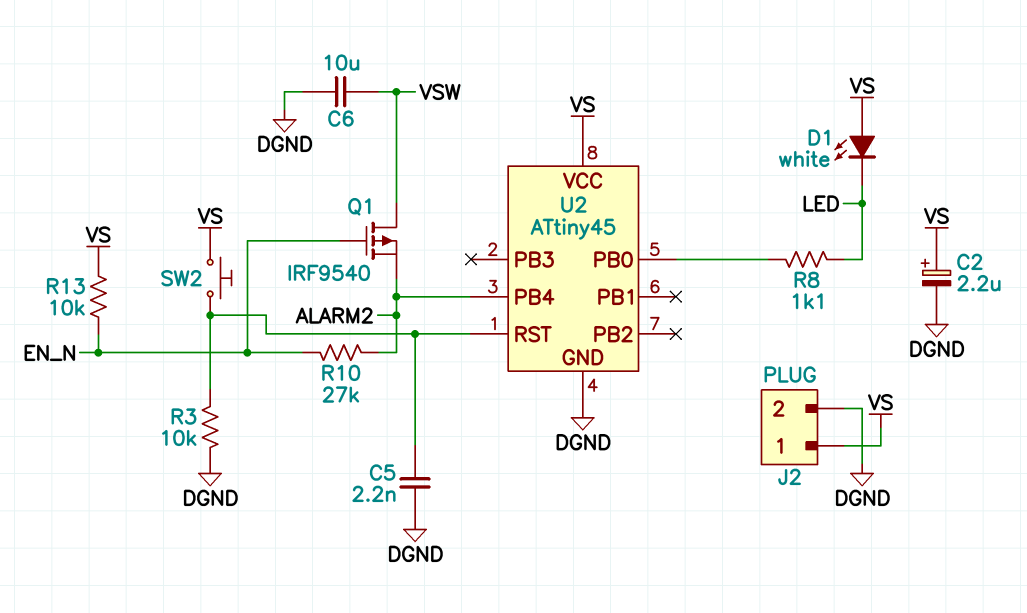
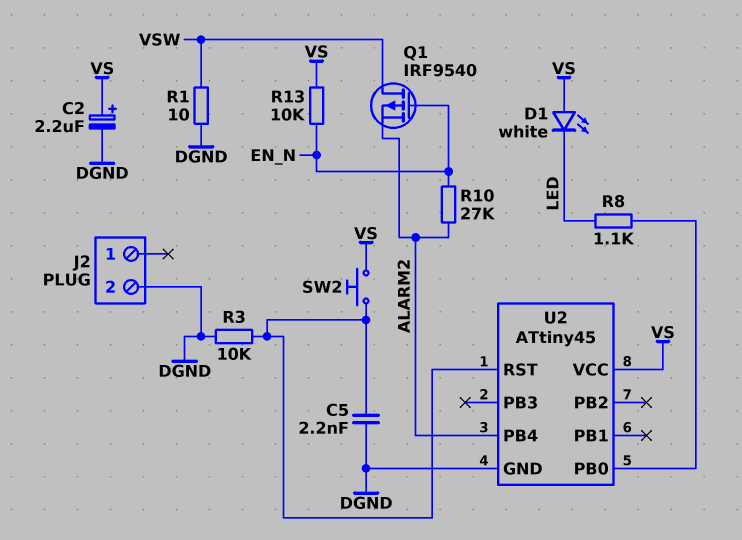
C6: 10uF (DGND, VSW) -> none
J2 pin 1: VS -> none
R1: none -> 10 (DGND, VSW)

